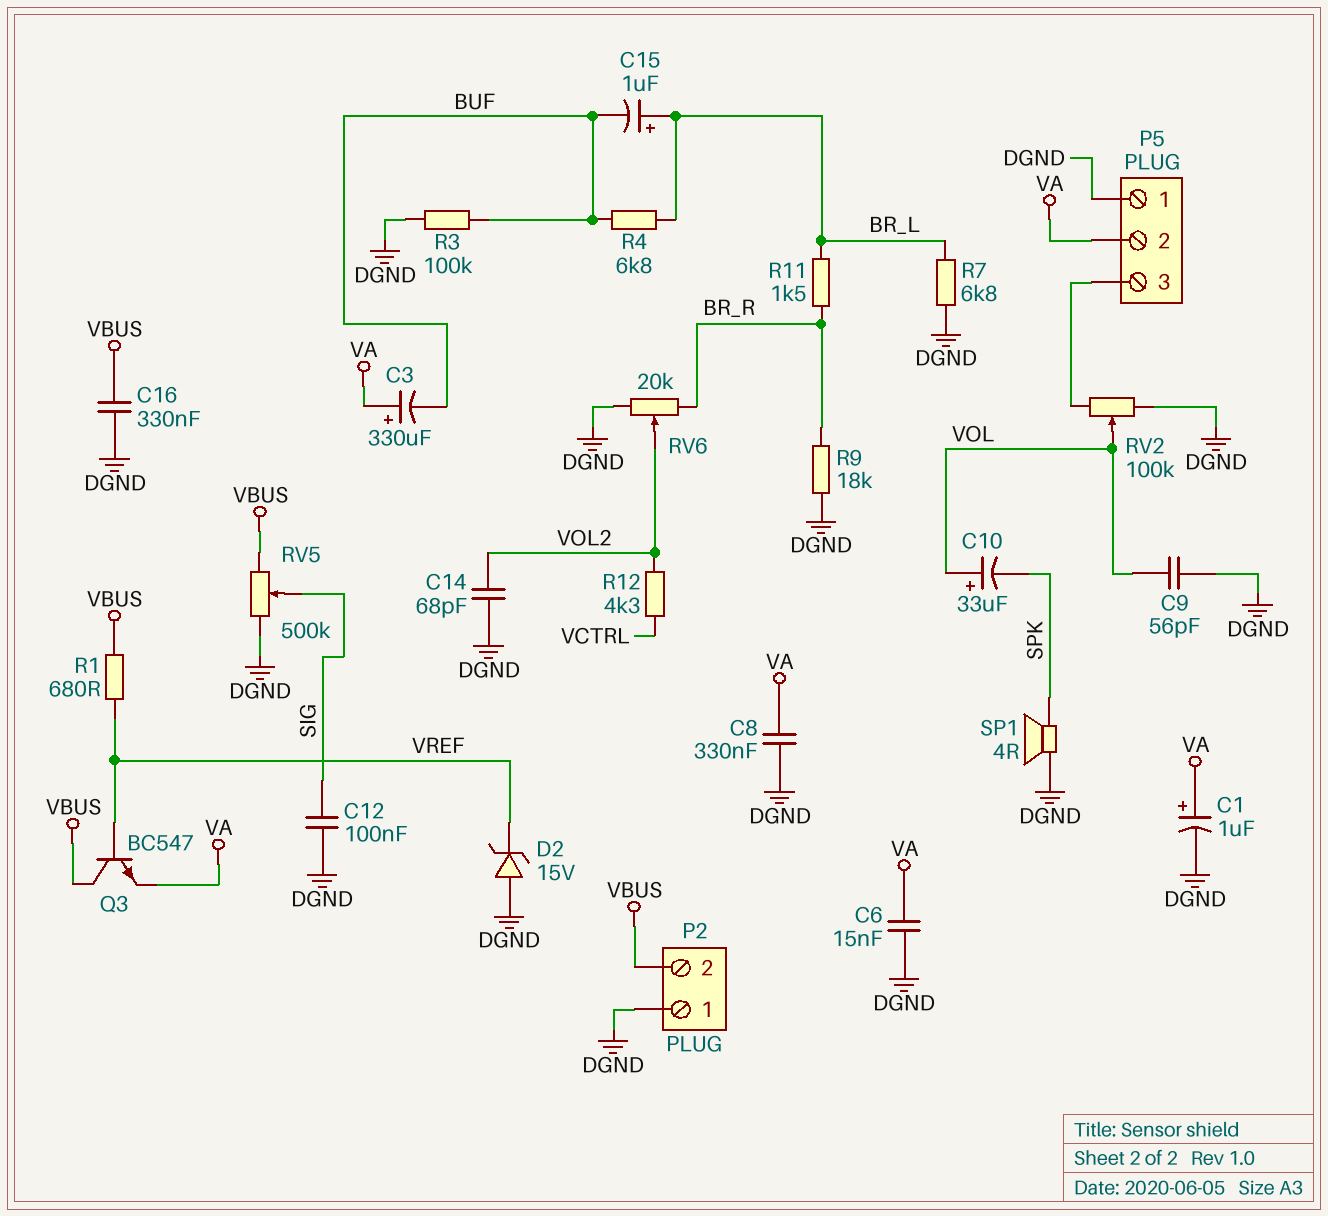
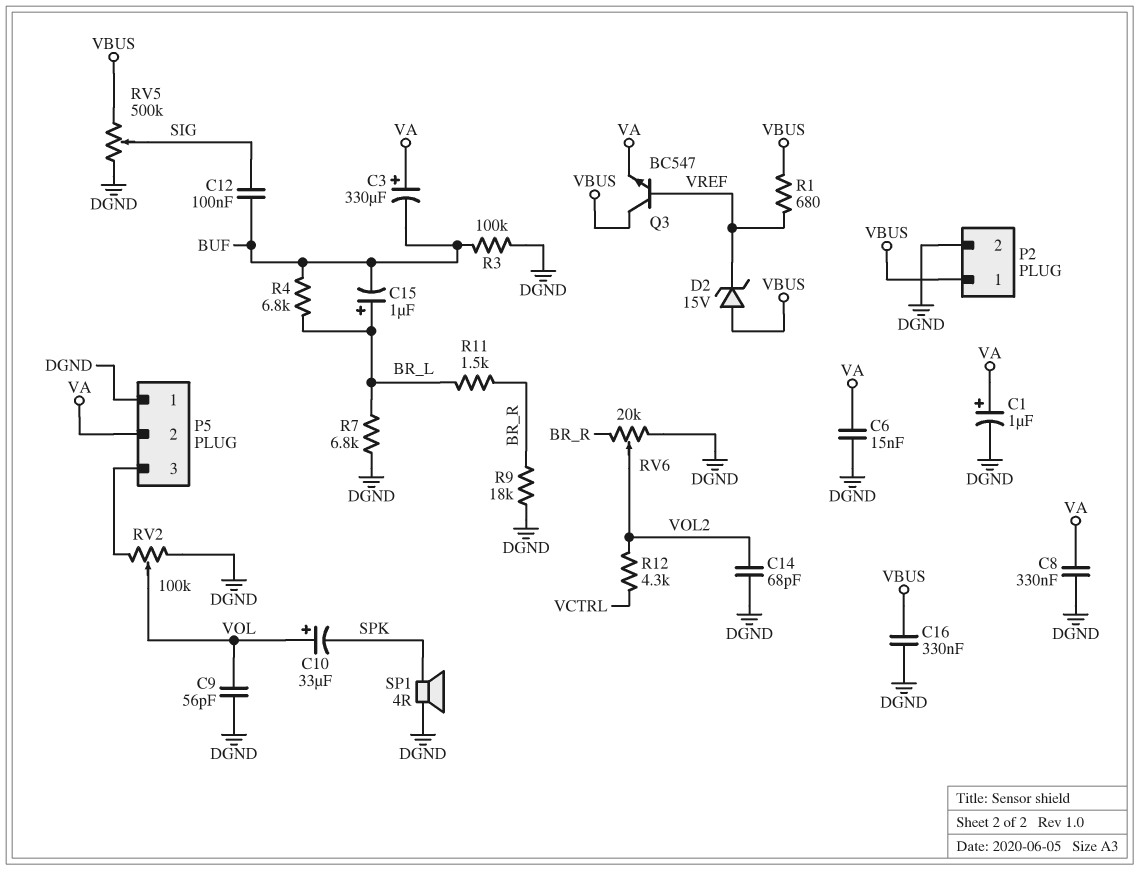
C12: 100nF (DGND, SIG) -> 100nF (BUF, SIG)
D2: zener 15V (A DGND, K VREF) -> zener 15V (A VBUS, K VREF)
P2 pin 1: DGND -> VBUS
P2 pin 2: VBUS -> DGND

